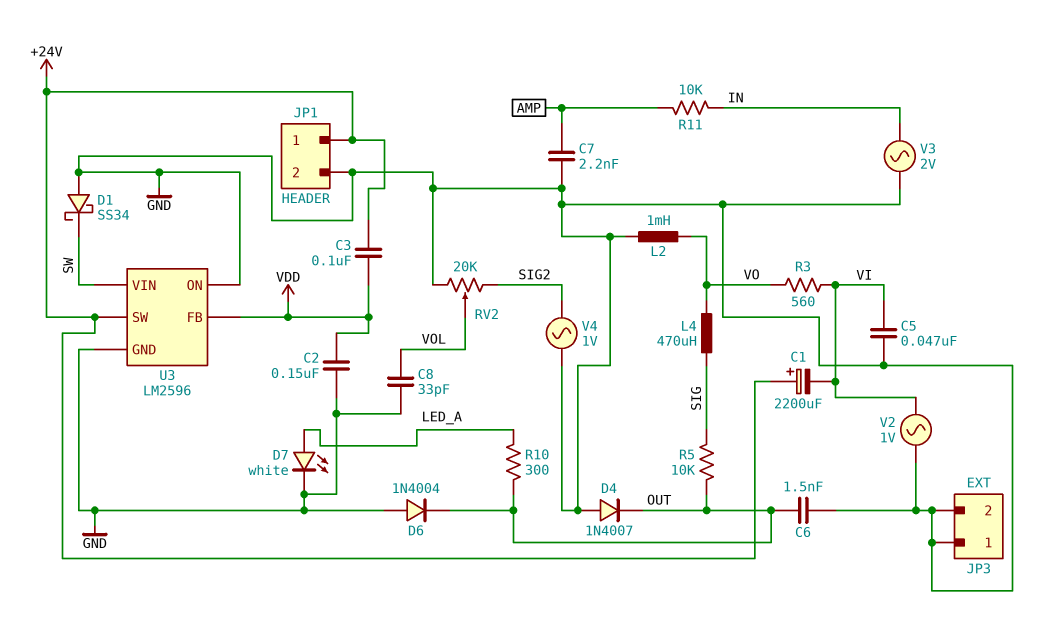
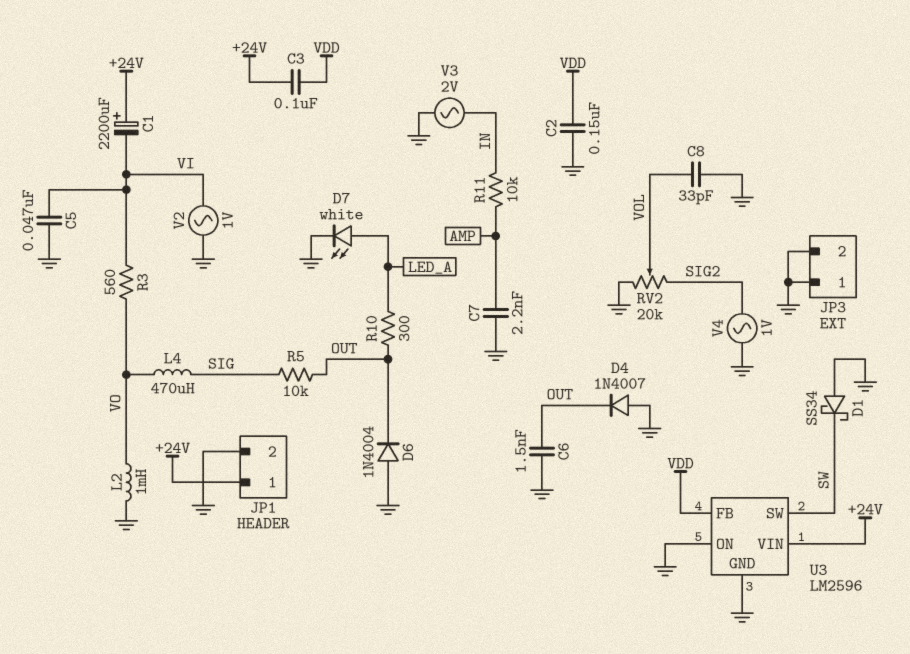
U3 pin SW: +24V -> SW
U3 pin VIN: SW -> +24V

